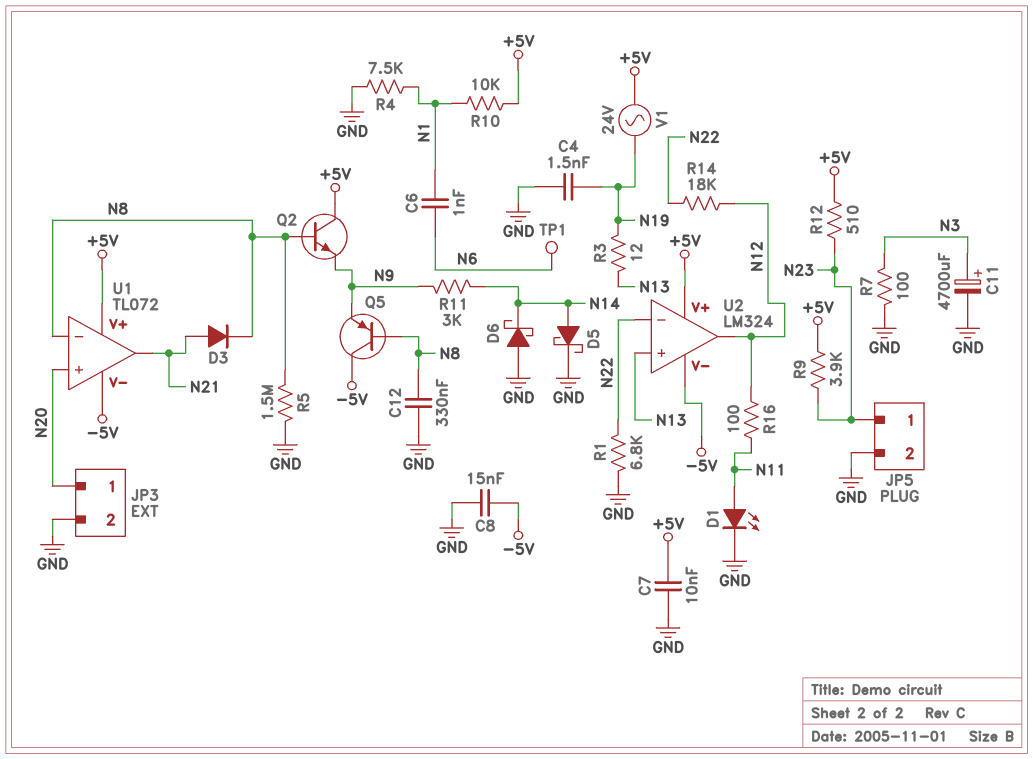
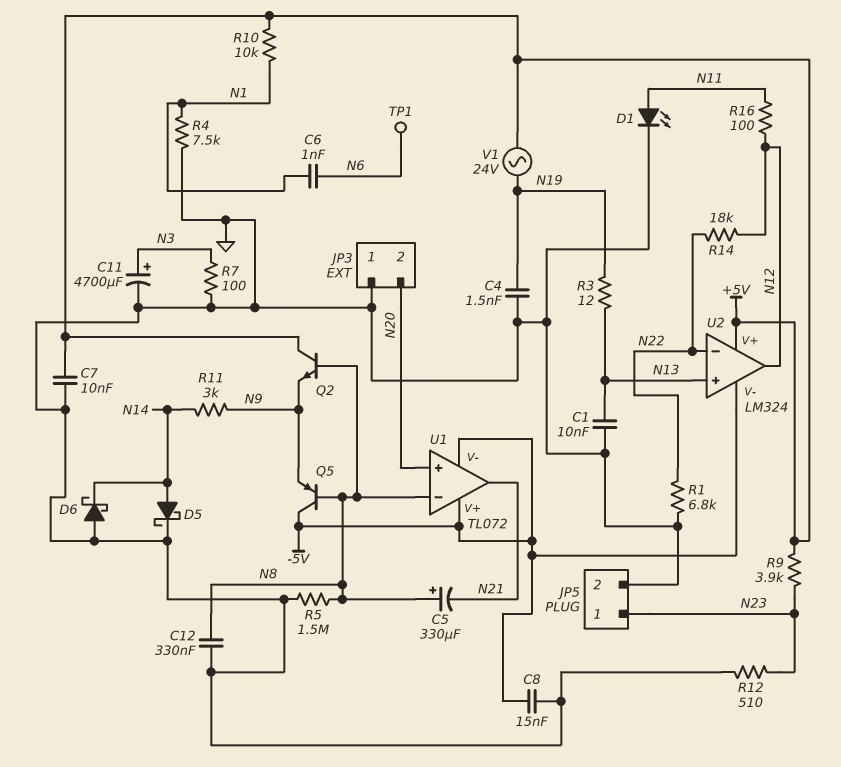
C1: none -> 10nF (GND, N13)
C5: none -> 330uF (plus N8, minus N21)
D3: diode (A N21, K N8) -> none
JP3 pin 1: N20 -> GND
JP3 pin 2: GND -> N20
R12: 510 (+5V, N23) -> 510 (GND, N23)
U1 pin V+: +5V -> -5V

